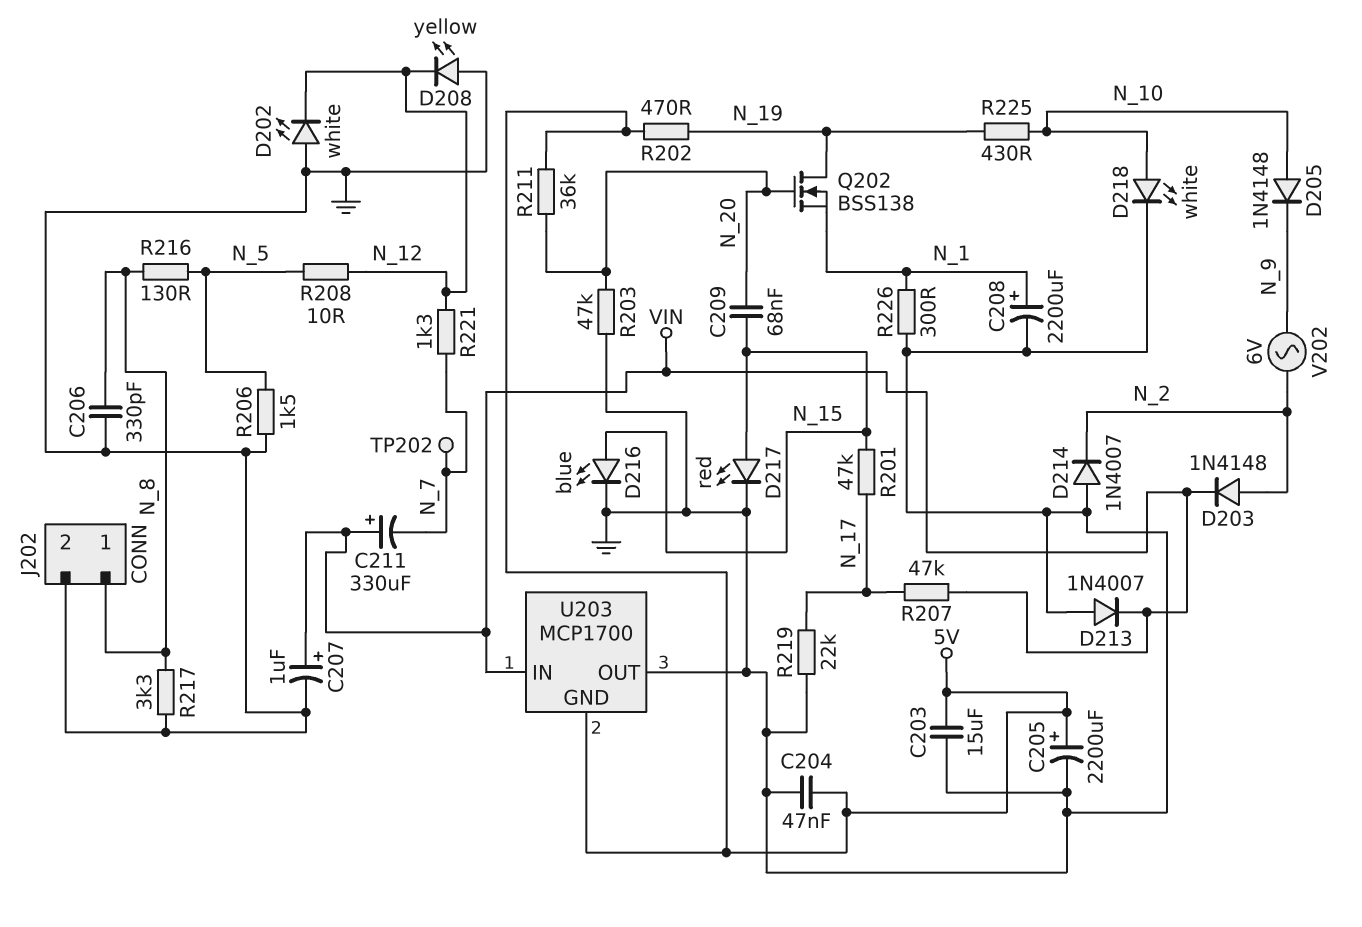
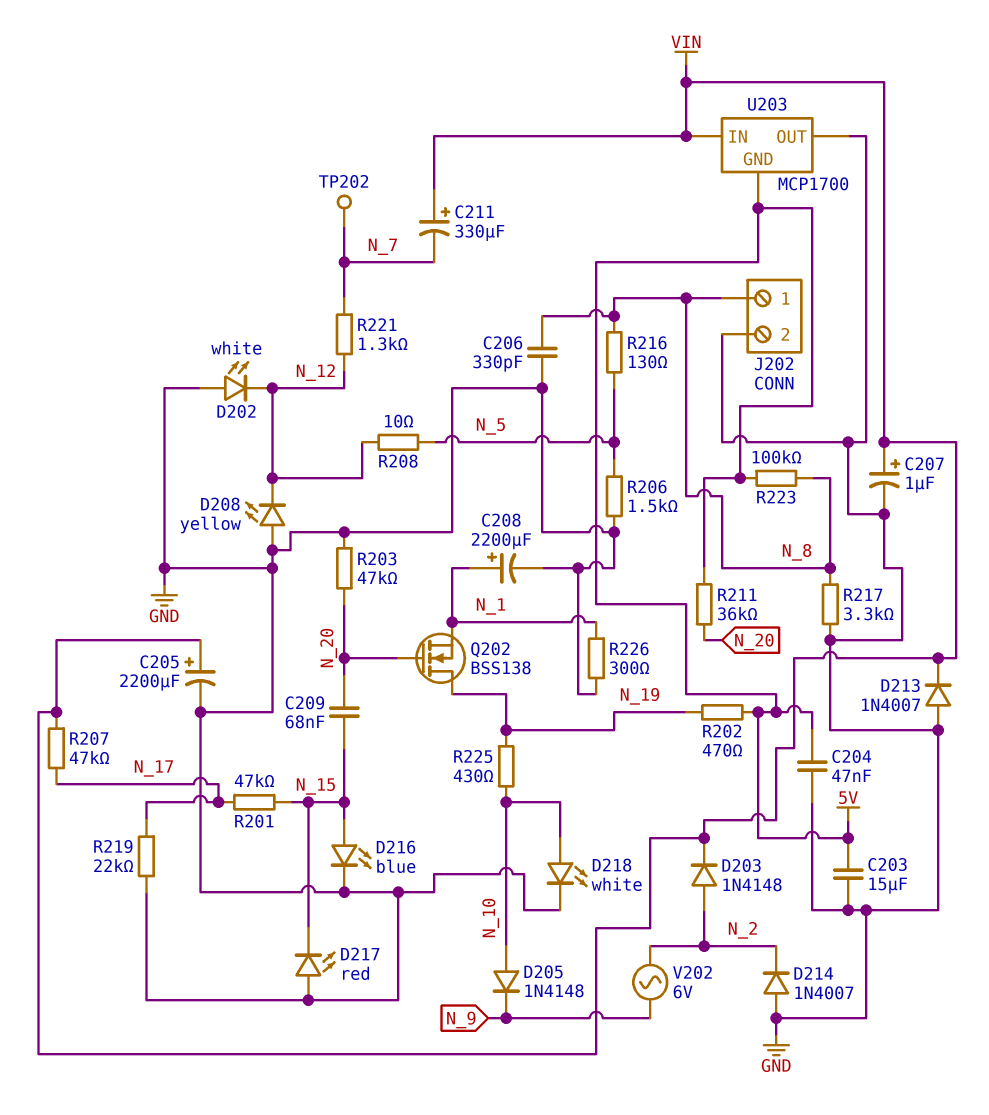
C205: 2200uF (plus 5V, minus GND) -> 2200uF (plus VIN, minus GND)
D217: LED red (A N_15, K GND) -> LED red (A GND, K N_15)
R223: none -> 100k (5V, N_8)

